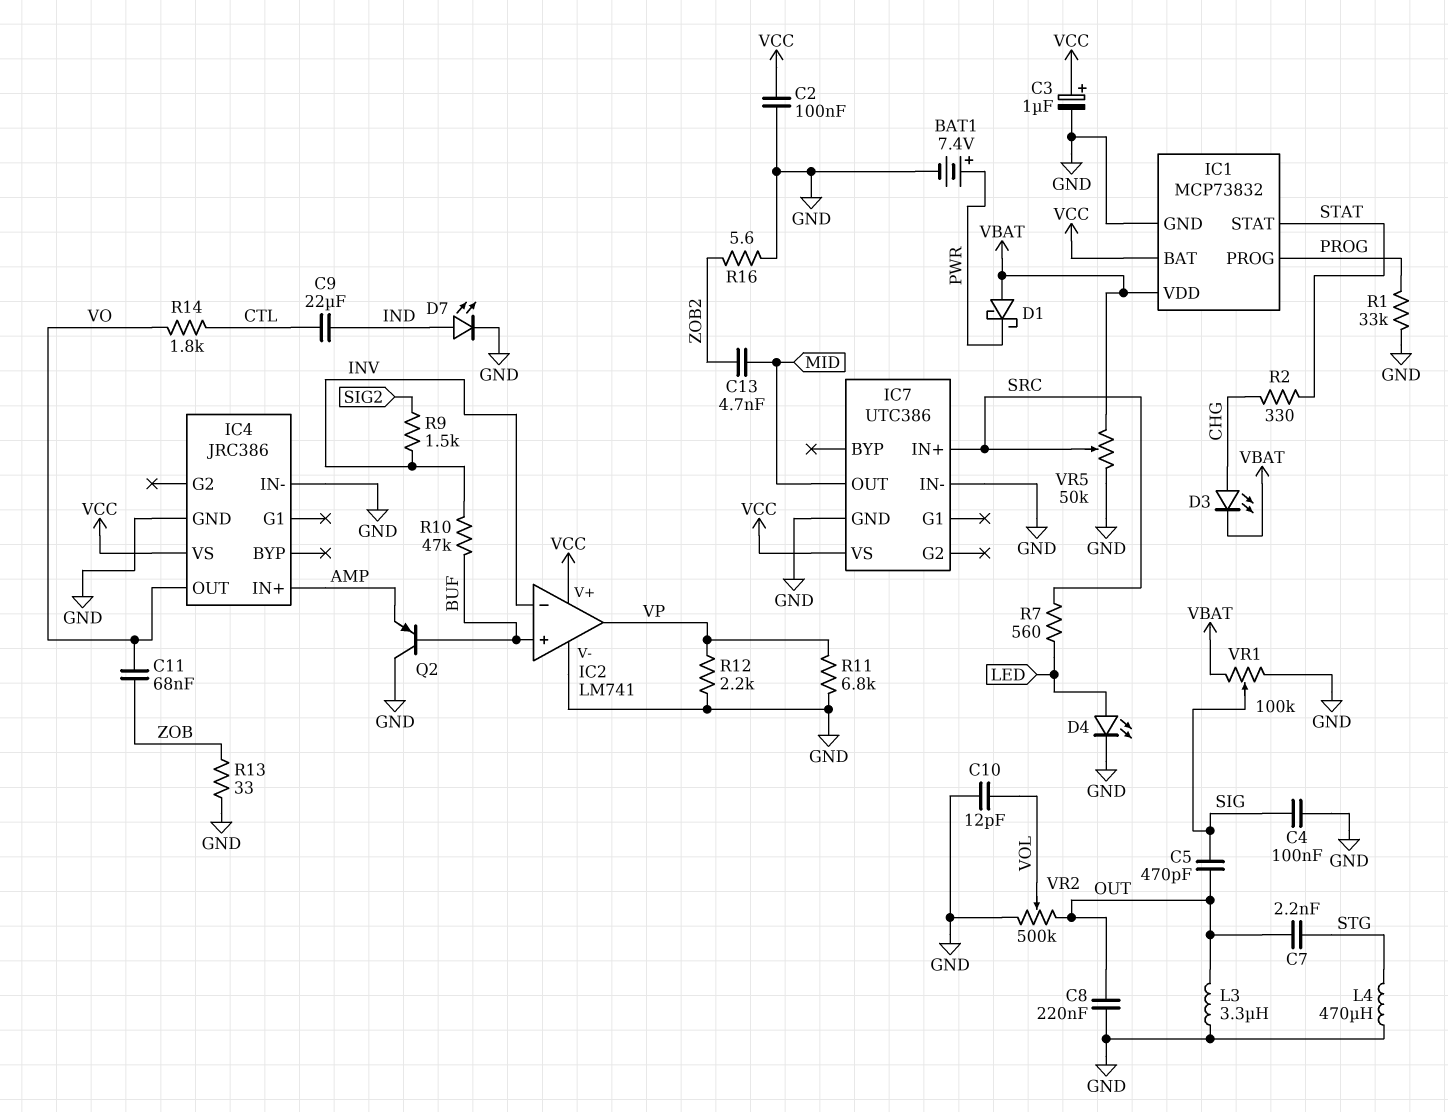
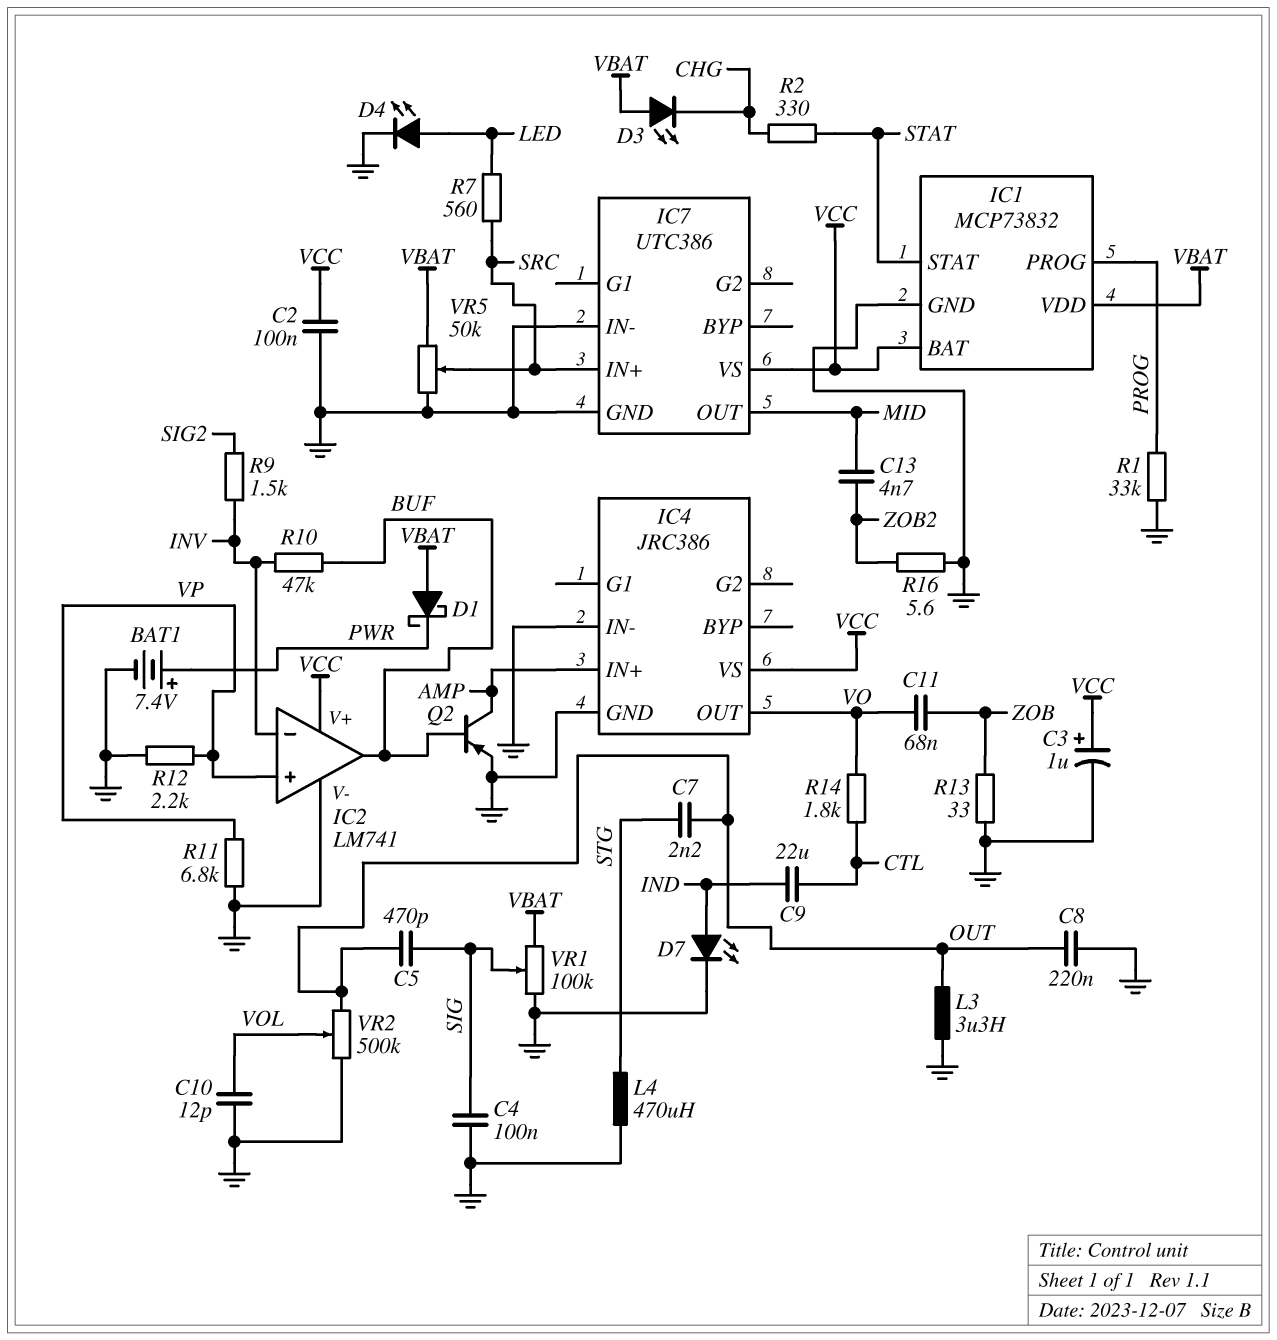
D3: LED (A CHG, K VBAT) -> LED (A VBAT, K CHG)
IC2 pin in+: BUF -> VP
IC2 pin out: VP -> BUF
Q2: PNP (B BUF, C GND, E AMP) -> PNP (B BUF, C AMP, E GND)

